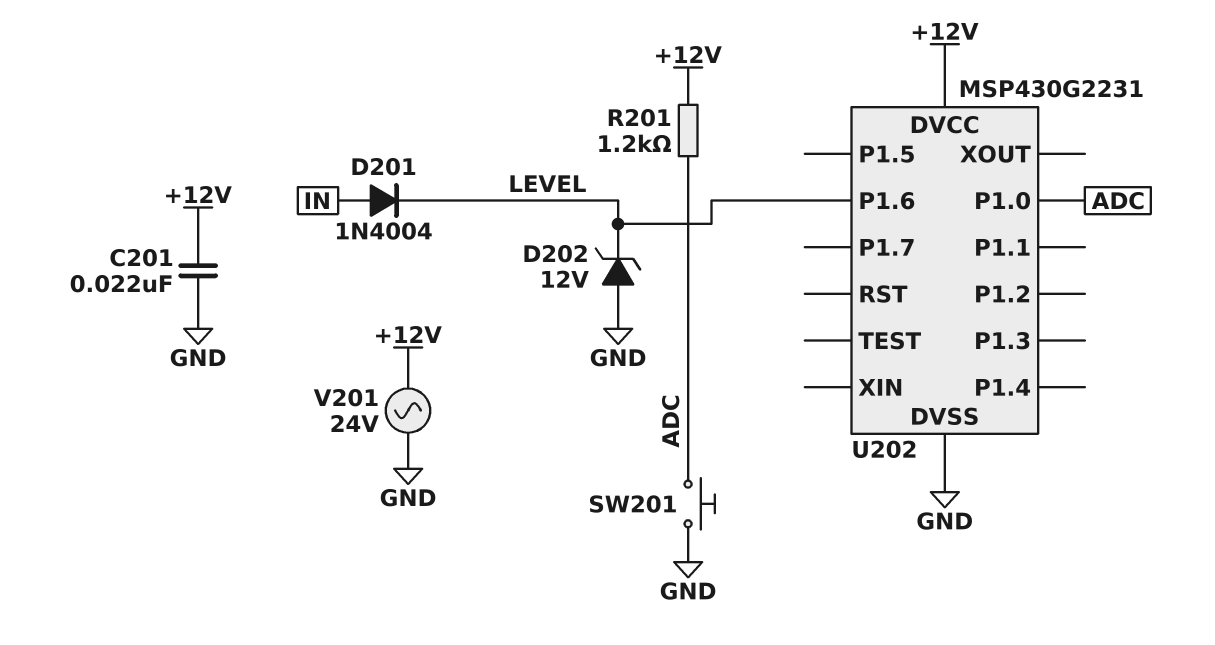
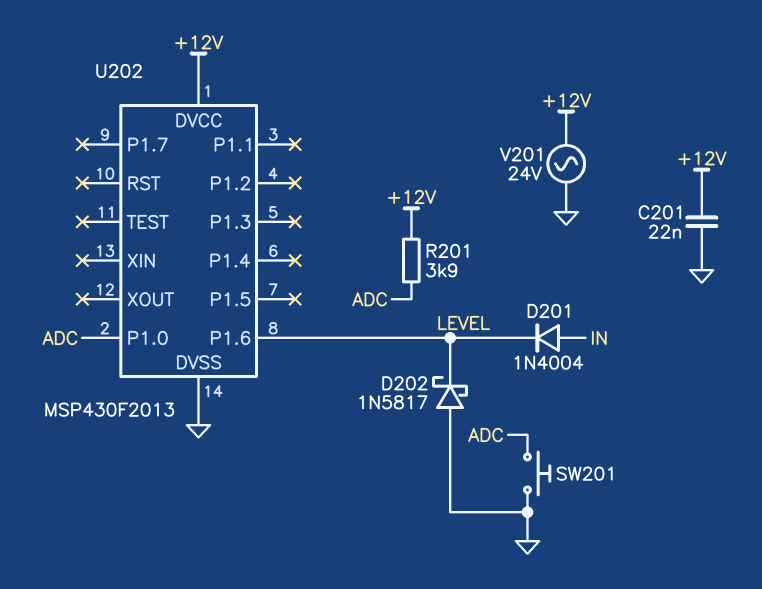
D202: zener 12V (A GND, K LEVEL) -> schottky 1N5817 (A GND, K LEVEL)
R201: 1.2k (+12V, ADC) -> 3.9k (+12V, ADC)
U202: MSP430G2231 -> MSP430F2013

